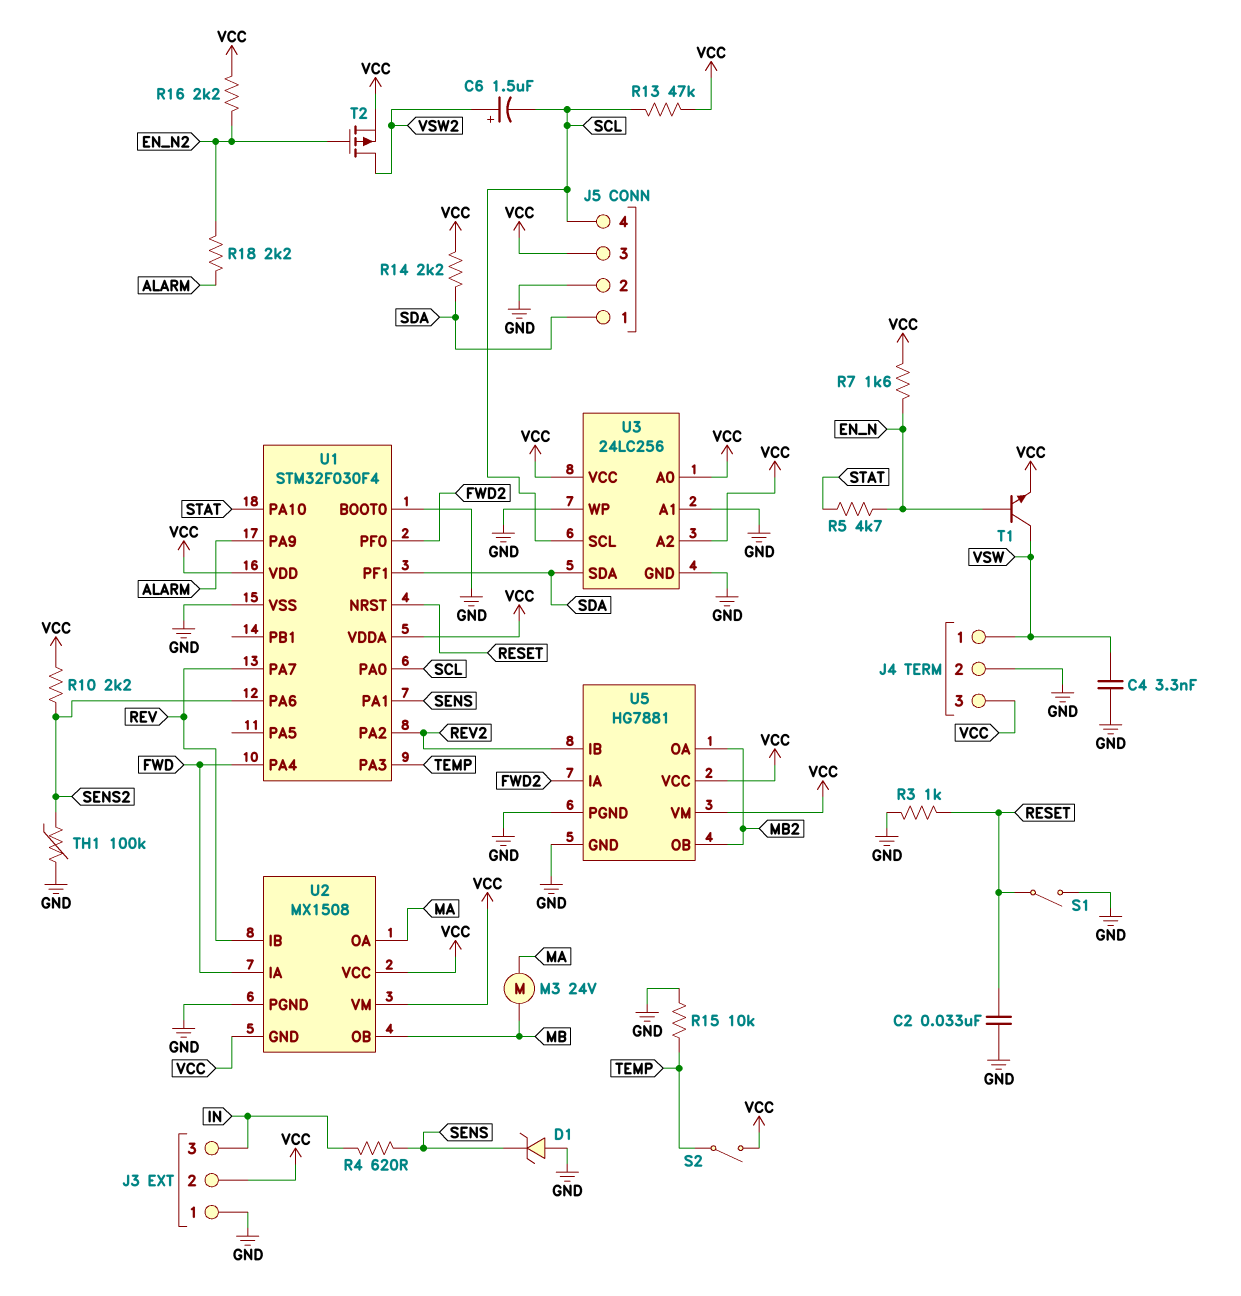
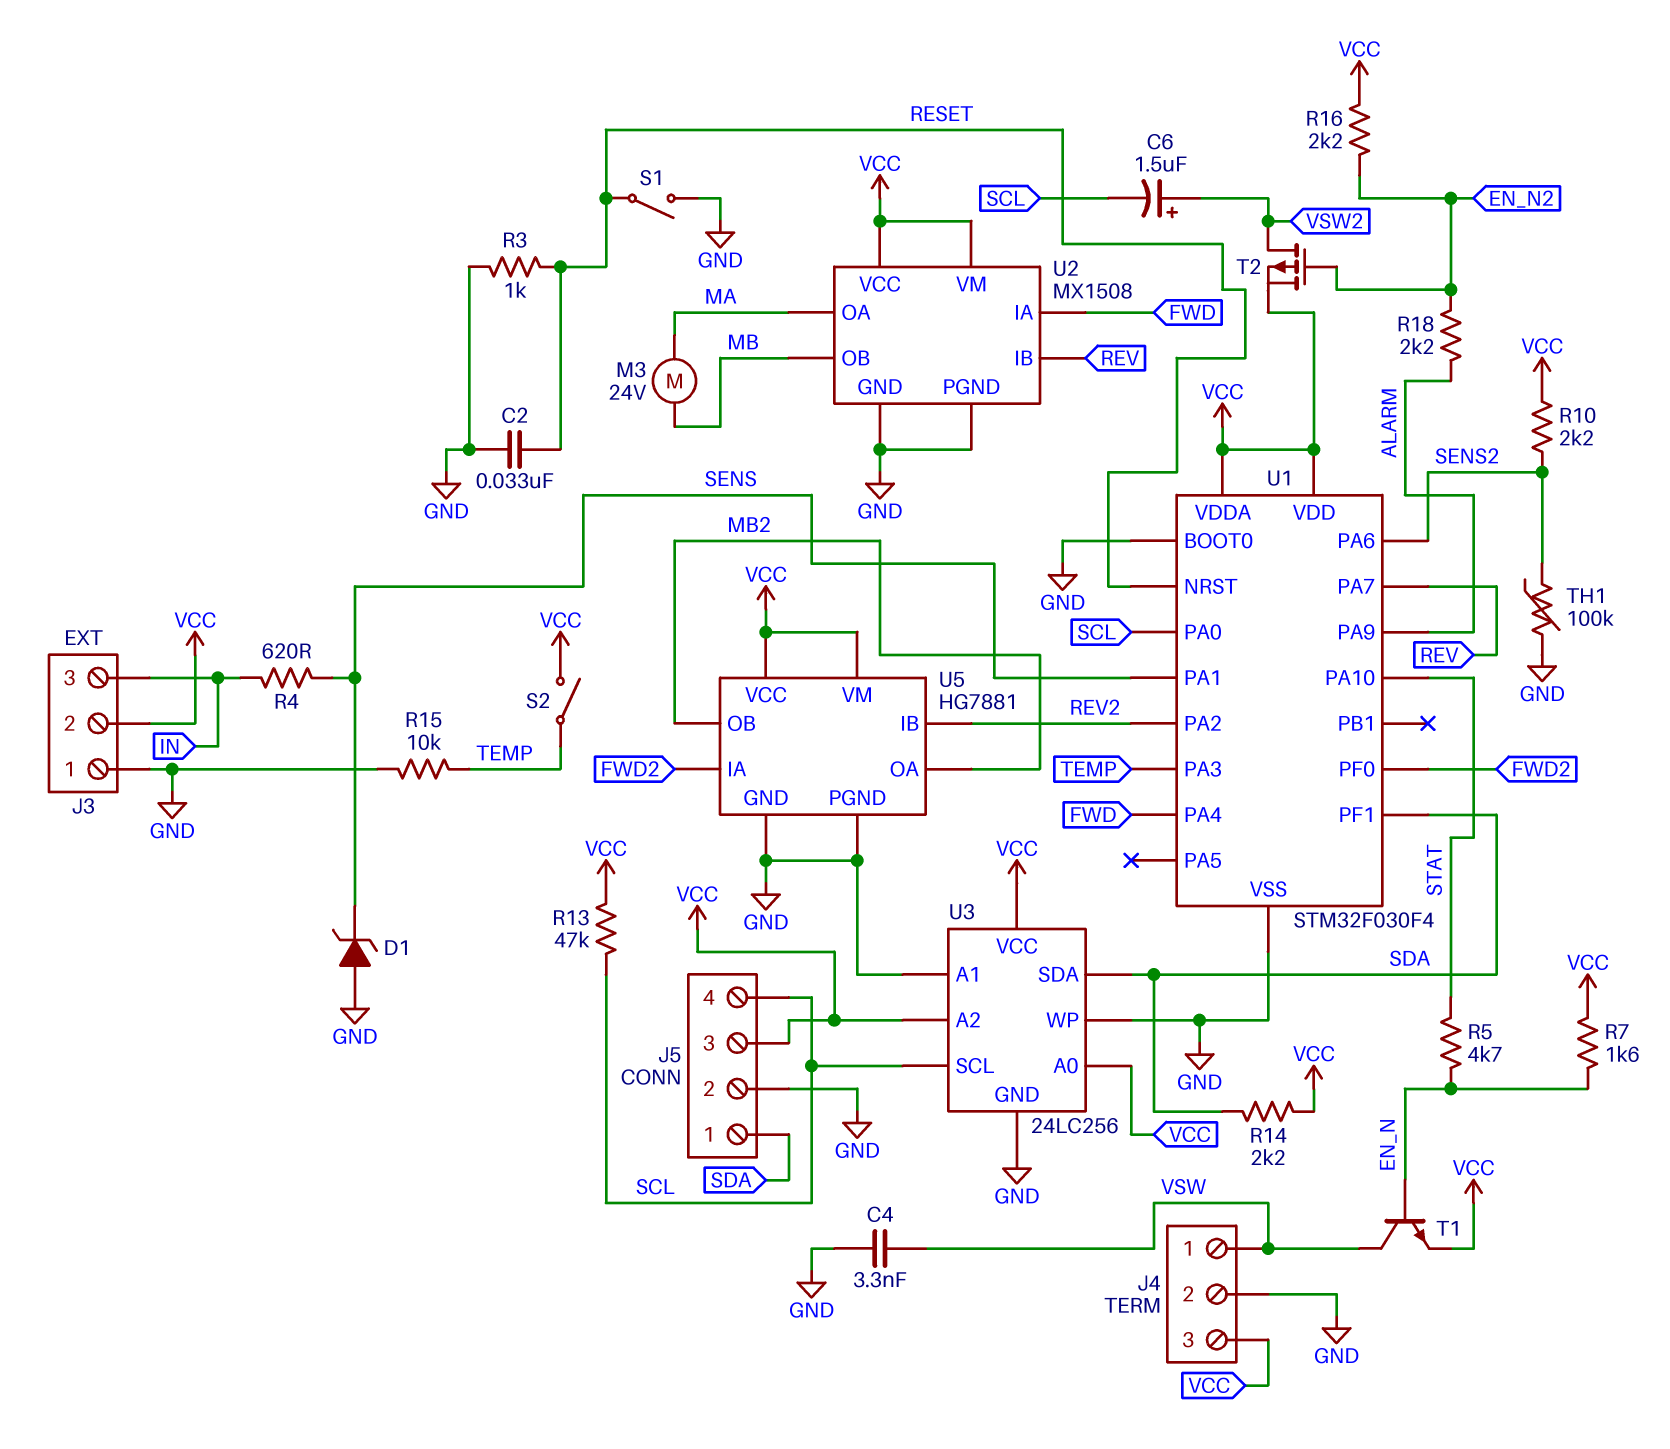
U2 pin GND: VCC -> GND

